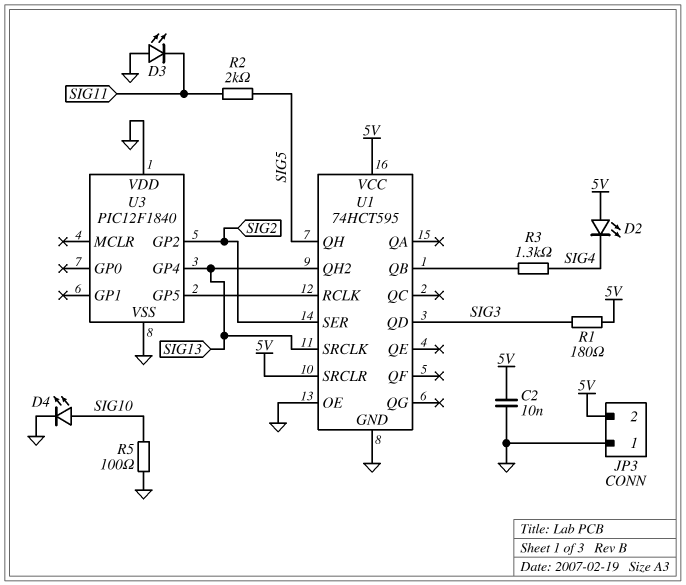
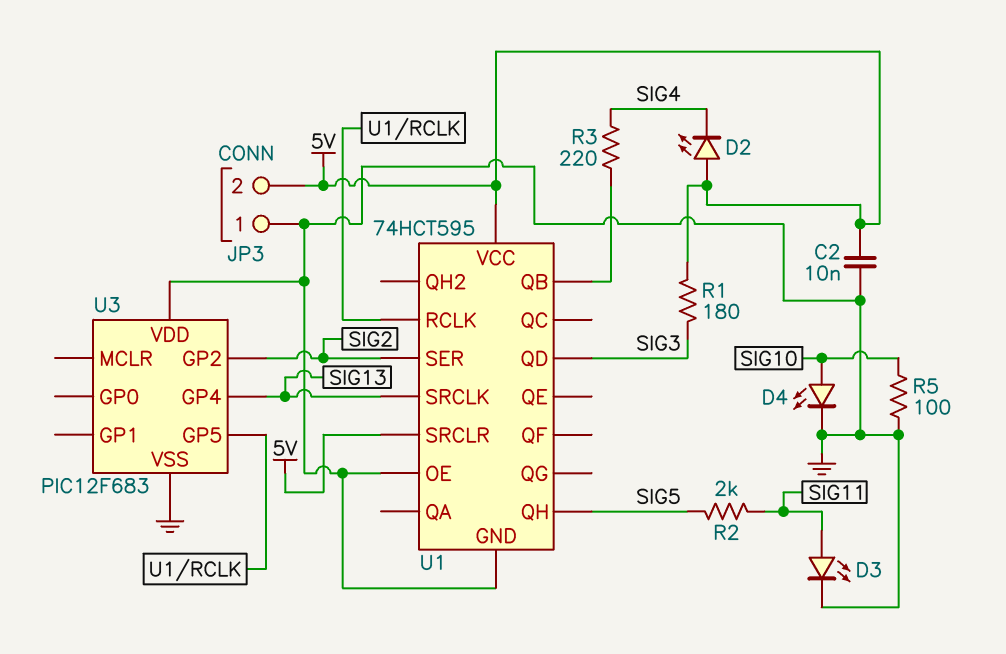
D3: LED (A GND, K SIG11) -> LED (A SIG11, K GND)
R3: 1.3k (SIG4, U1/QB) -> 220 (SIG4, U1/QB)
U1 pin QH2: SIG13 -> none
U3: PIC12F1840 -> PIC12F683

